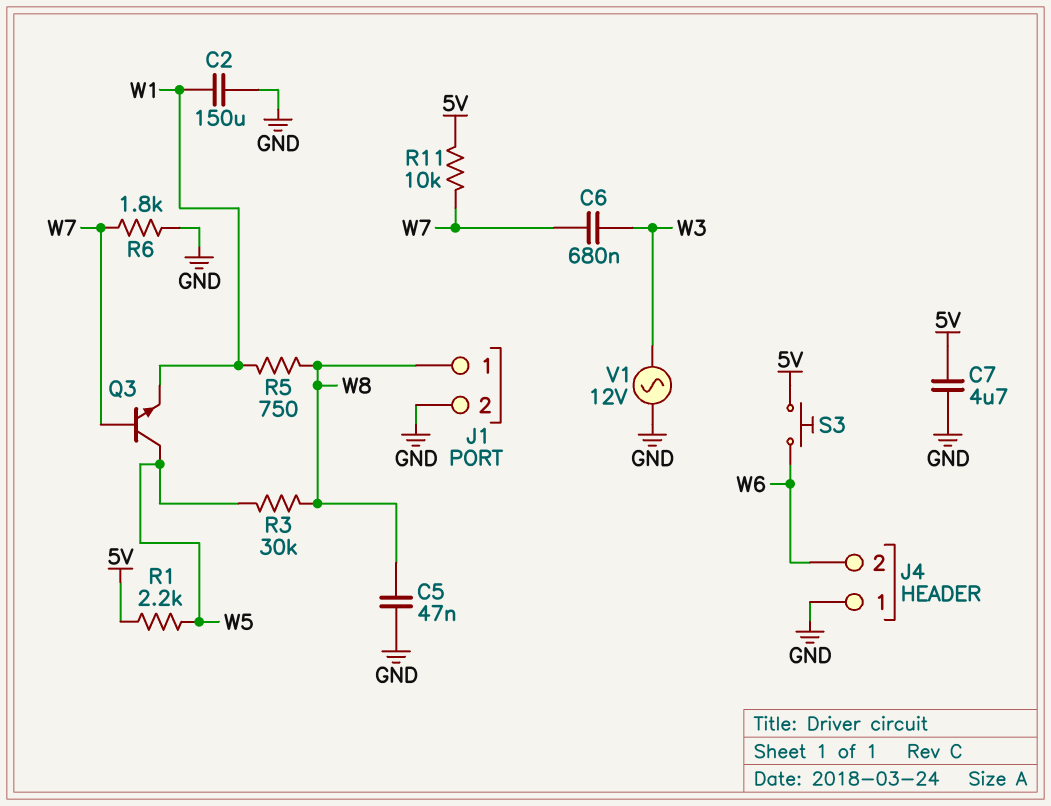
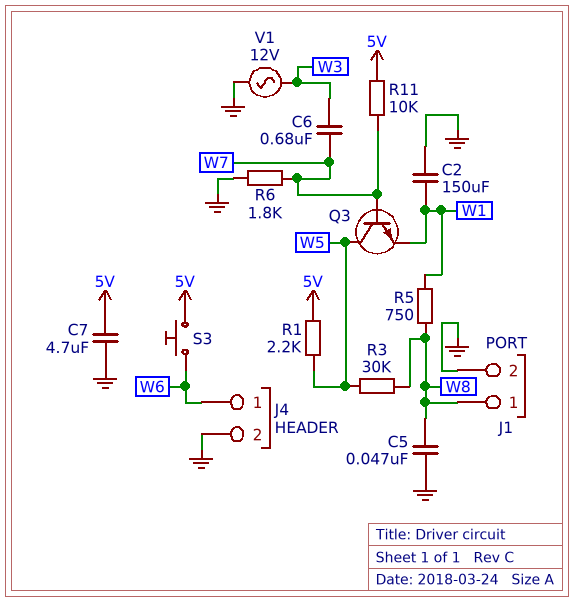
J4 pin 1: GND -> W6
J4 pin 2: W6 -> GND

